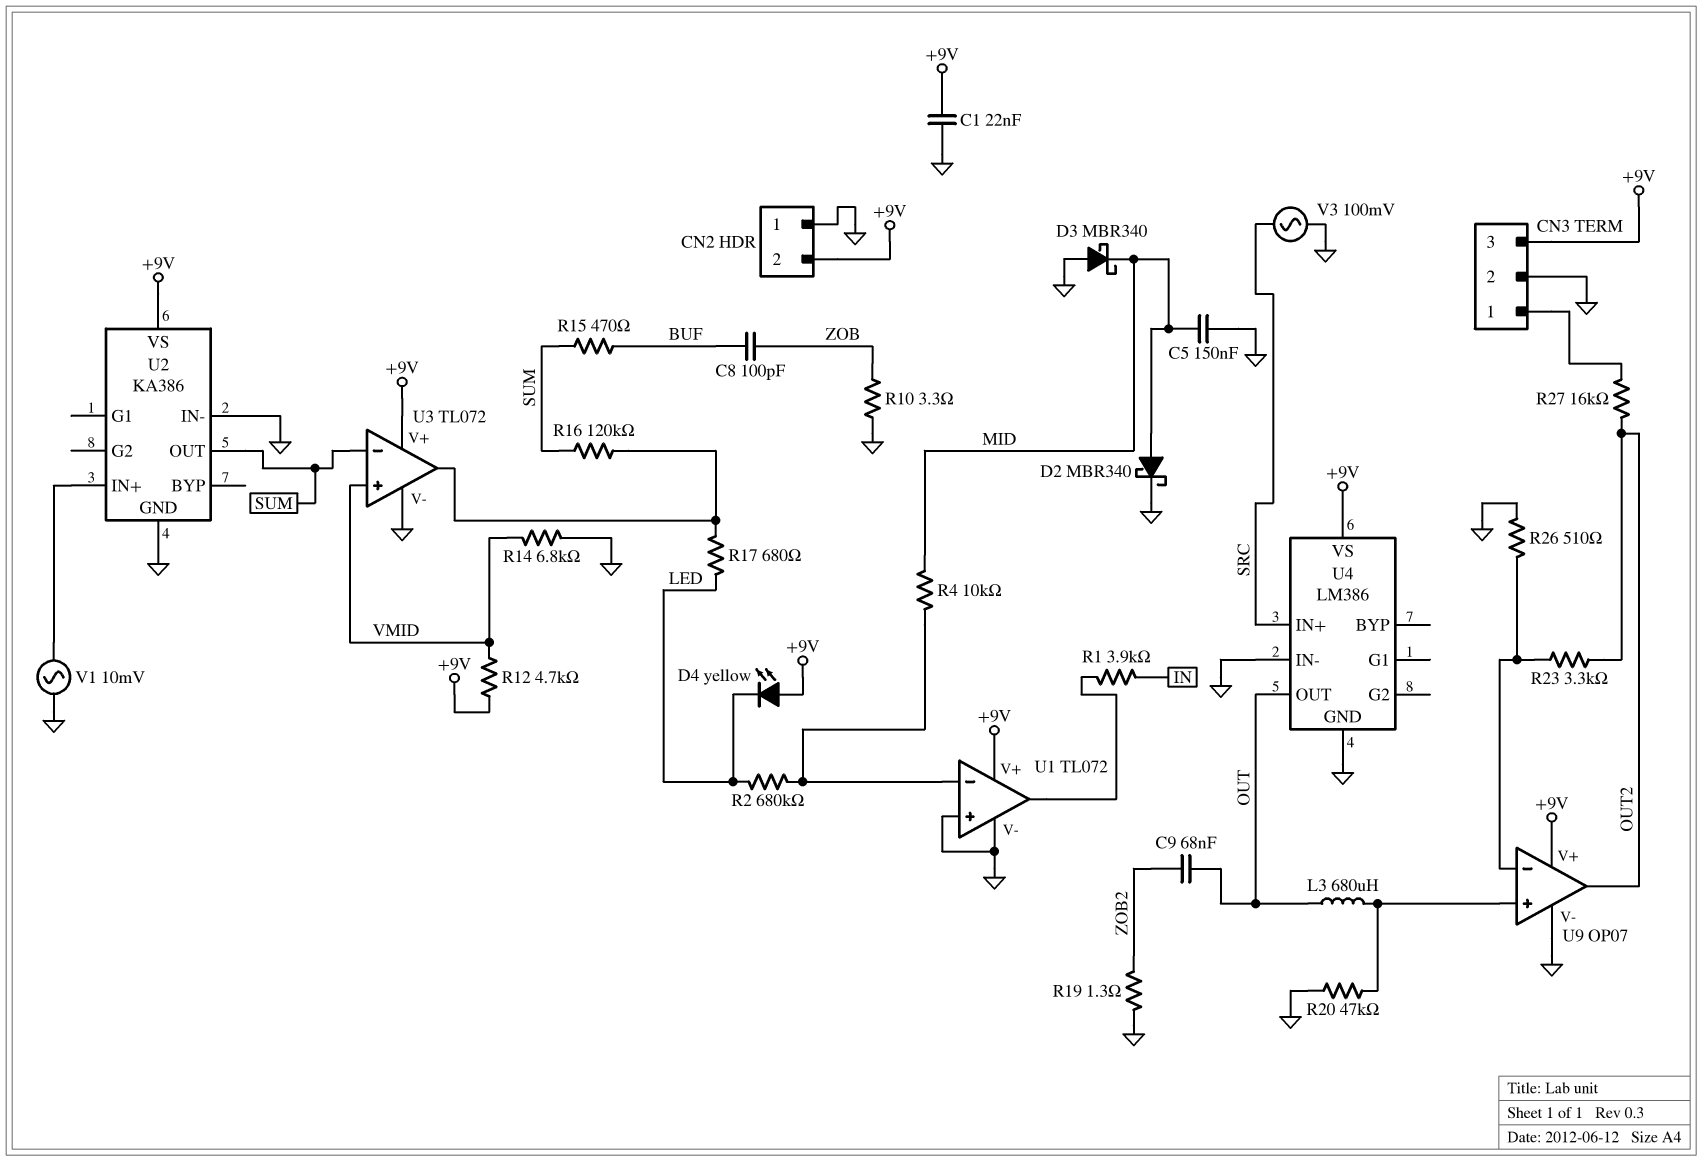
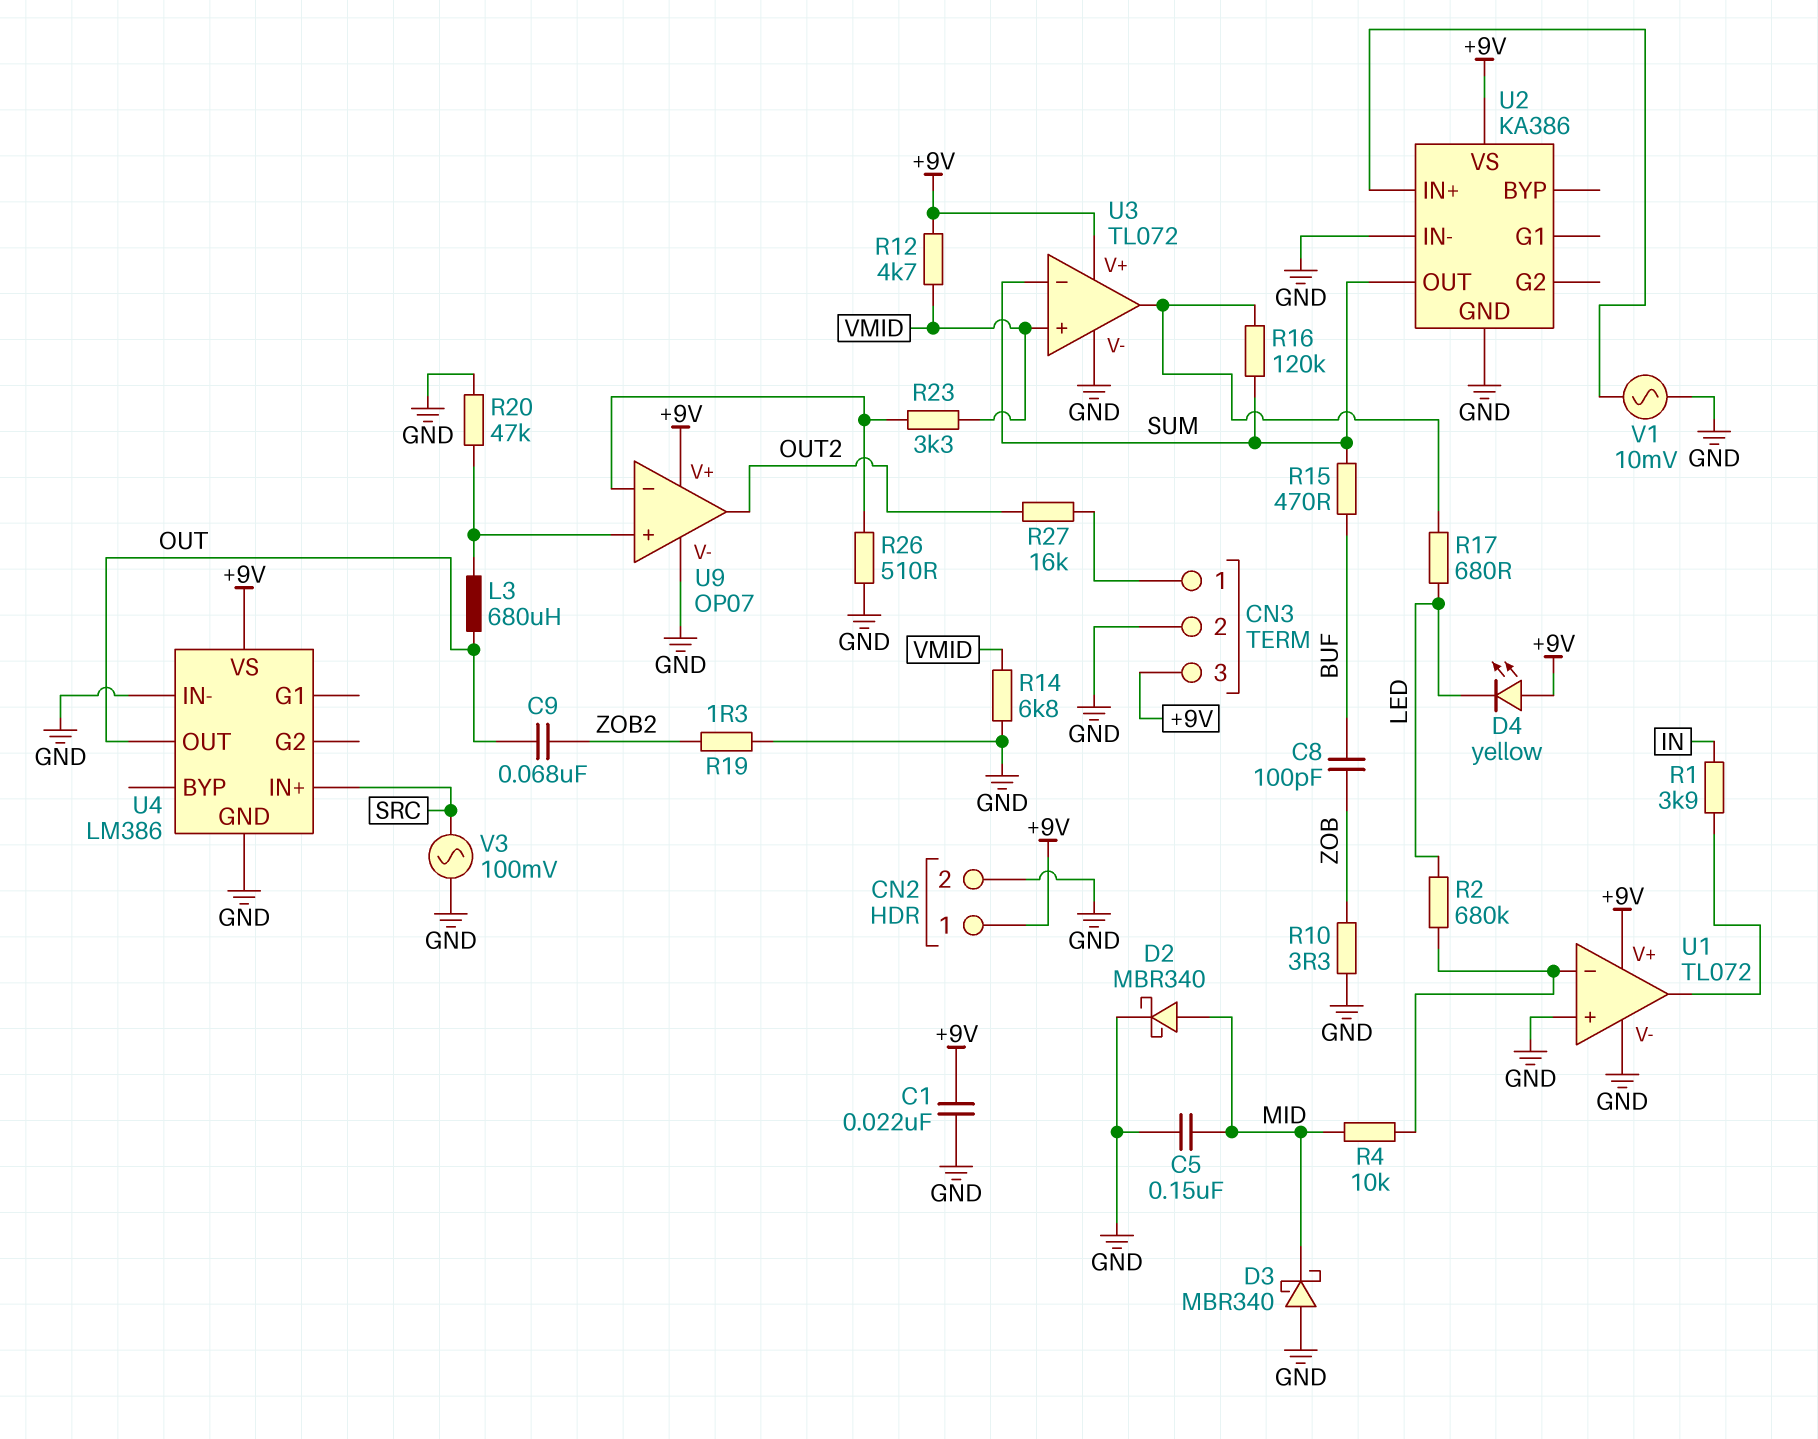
CN2 pin 1: GND -> +9V
CN2 pin 2: +9V -> GND
R23: 3.3k (OUT2, U9/in-) -> 3.3k (U9/in-, VMID)

